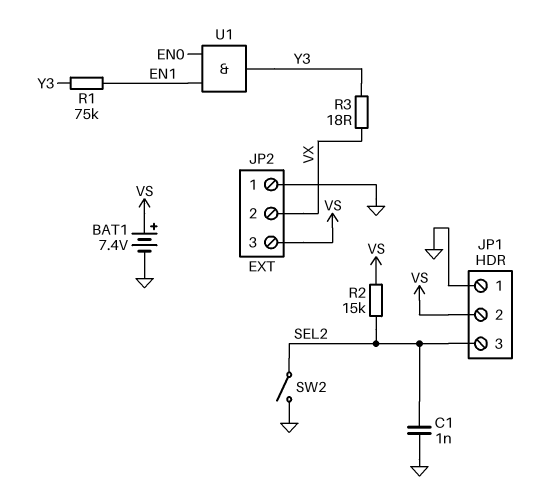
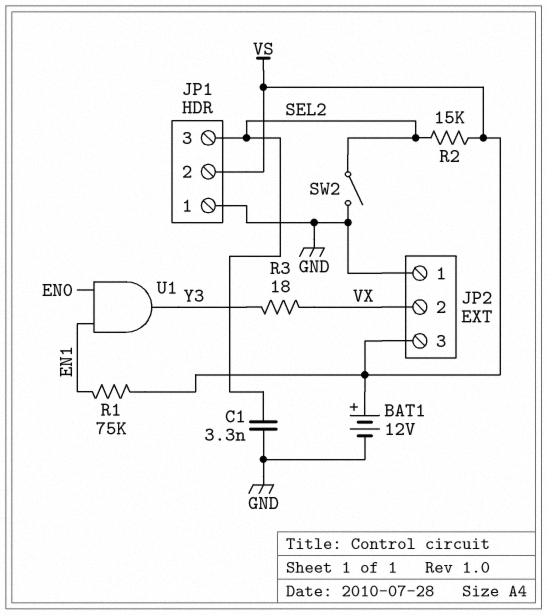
BAT1: 7.4V (plus VS, minus GND) -> 12V (plus VS, minus GND)
C1: 1nF (GND, SEL2) -> 3.3nF (GND, SEL2)
R1: 75k (EN1, Y3) -> 75k (EN1, VS)

